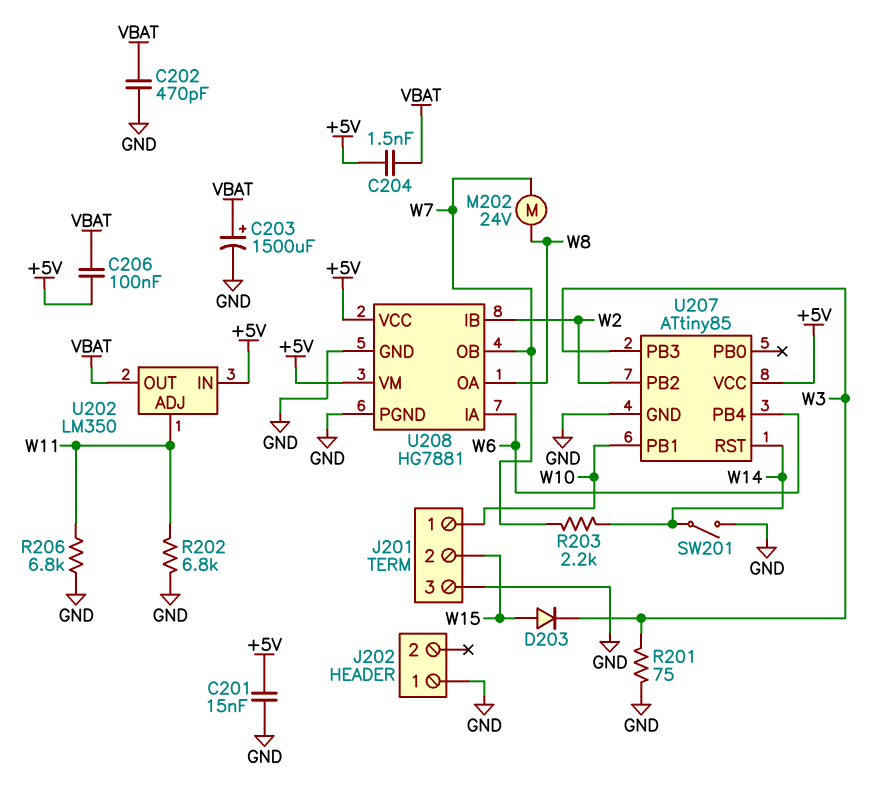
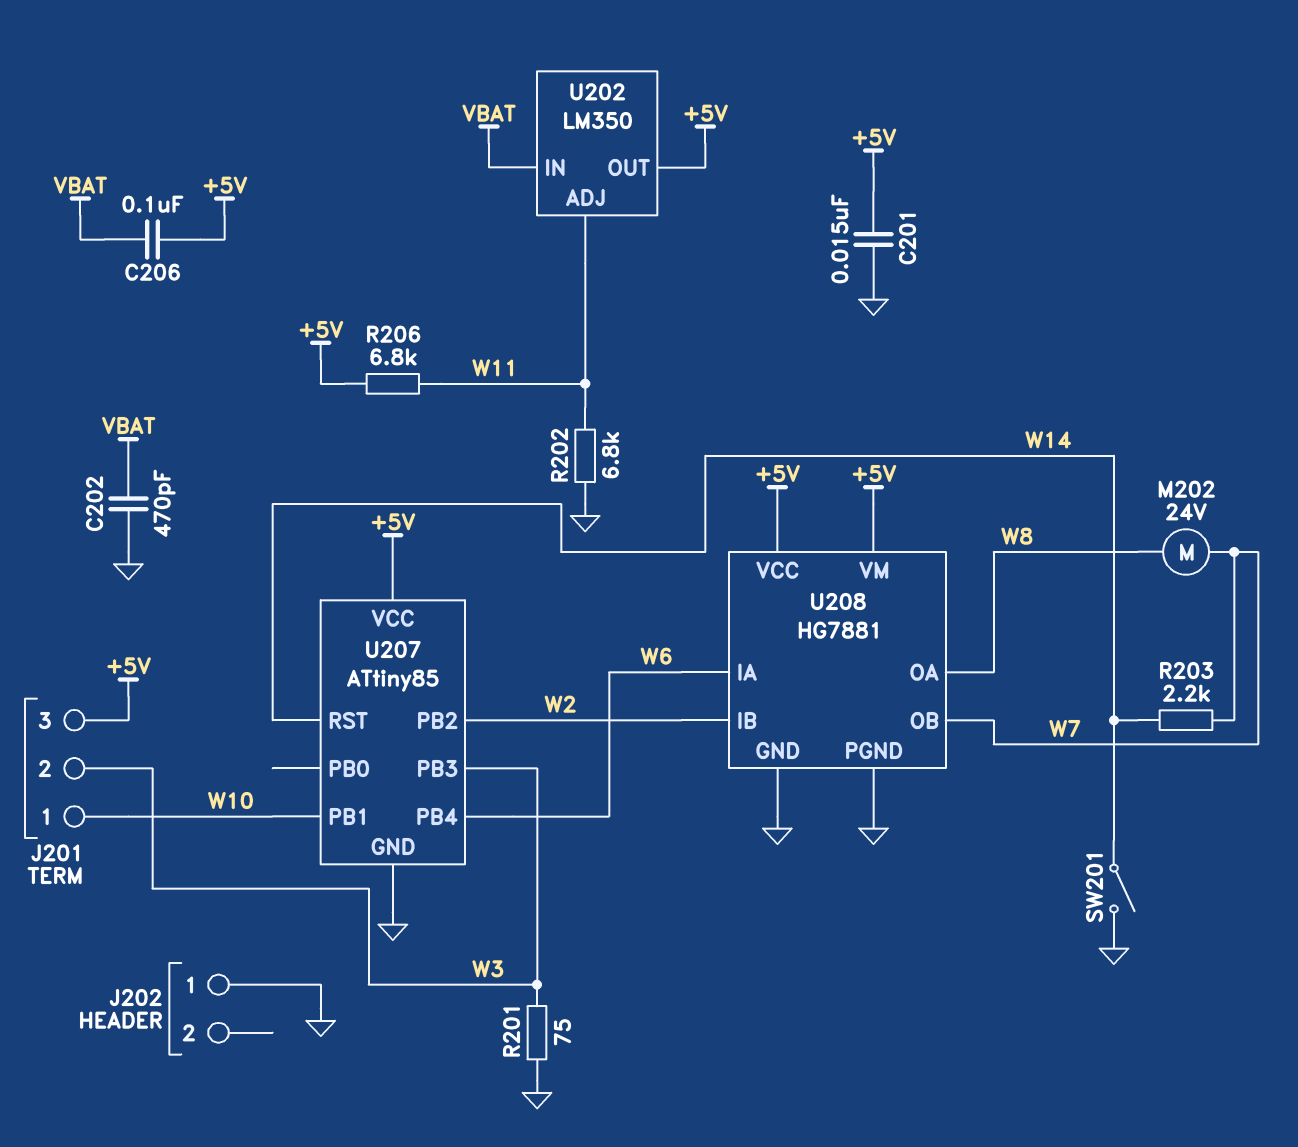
C203: 1500uF (plus VBAT, minus GND) -> none
C204: 1.5nF (+5V, VBAT) -> none
D203: diode (A W15, K W3) -> none
J201 pin 2: W15 -> W3
J201 pin 3: GND -> +5V
R206: 6.8k (GND, W11) -> 6.8k (+5V, W11)
U202 pin IN: +5V -> VBAT
U202 pin OUT: VBAT -> +5V

